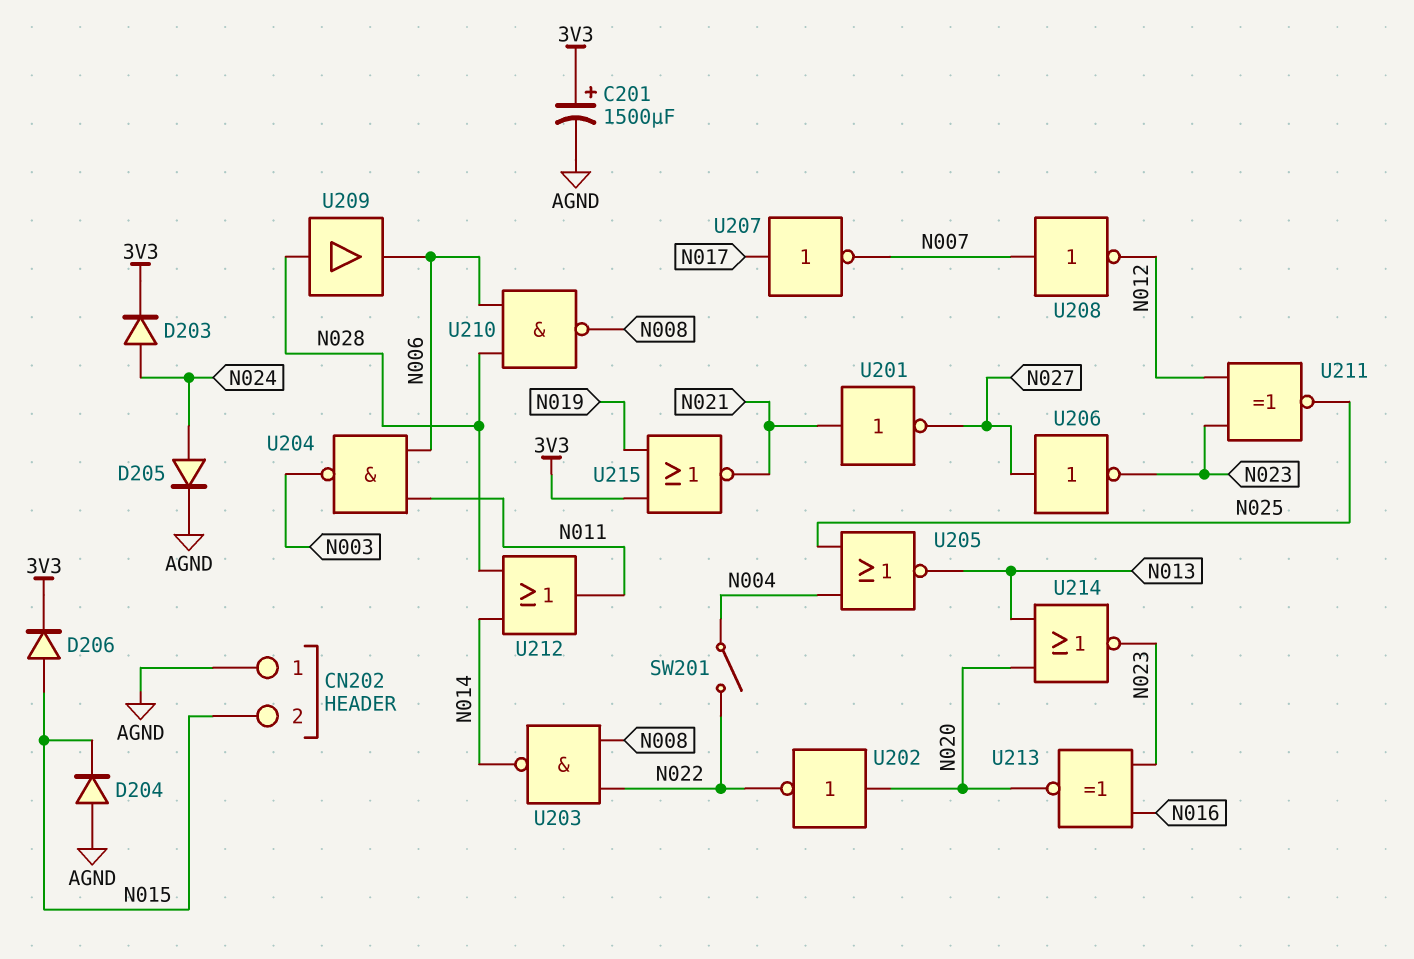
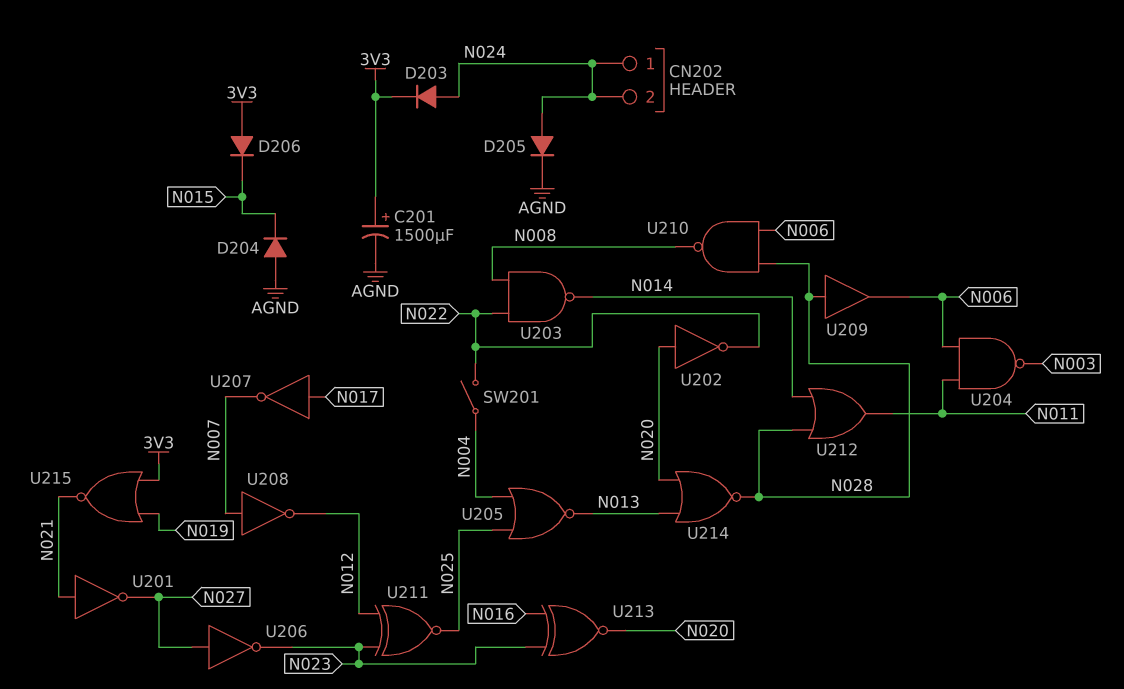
CN202 pin 1: AGND -> N024
CN202 pin 2: N015 -> N024
D206: diode (A N015, K 3V3) -> diode (A 3V3, K N015)
U214: NOR (in N013, in N020, out N023) -> NOR (in N013, in N020, out N028)

